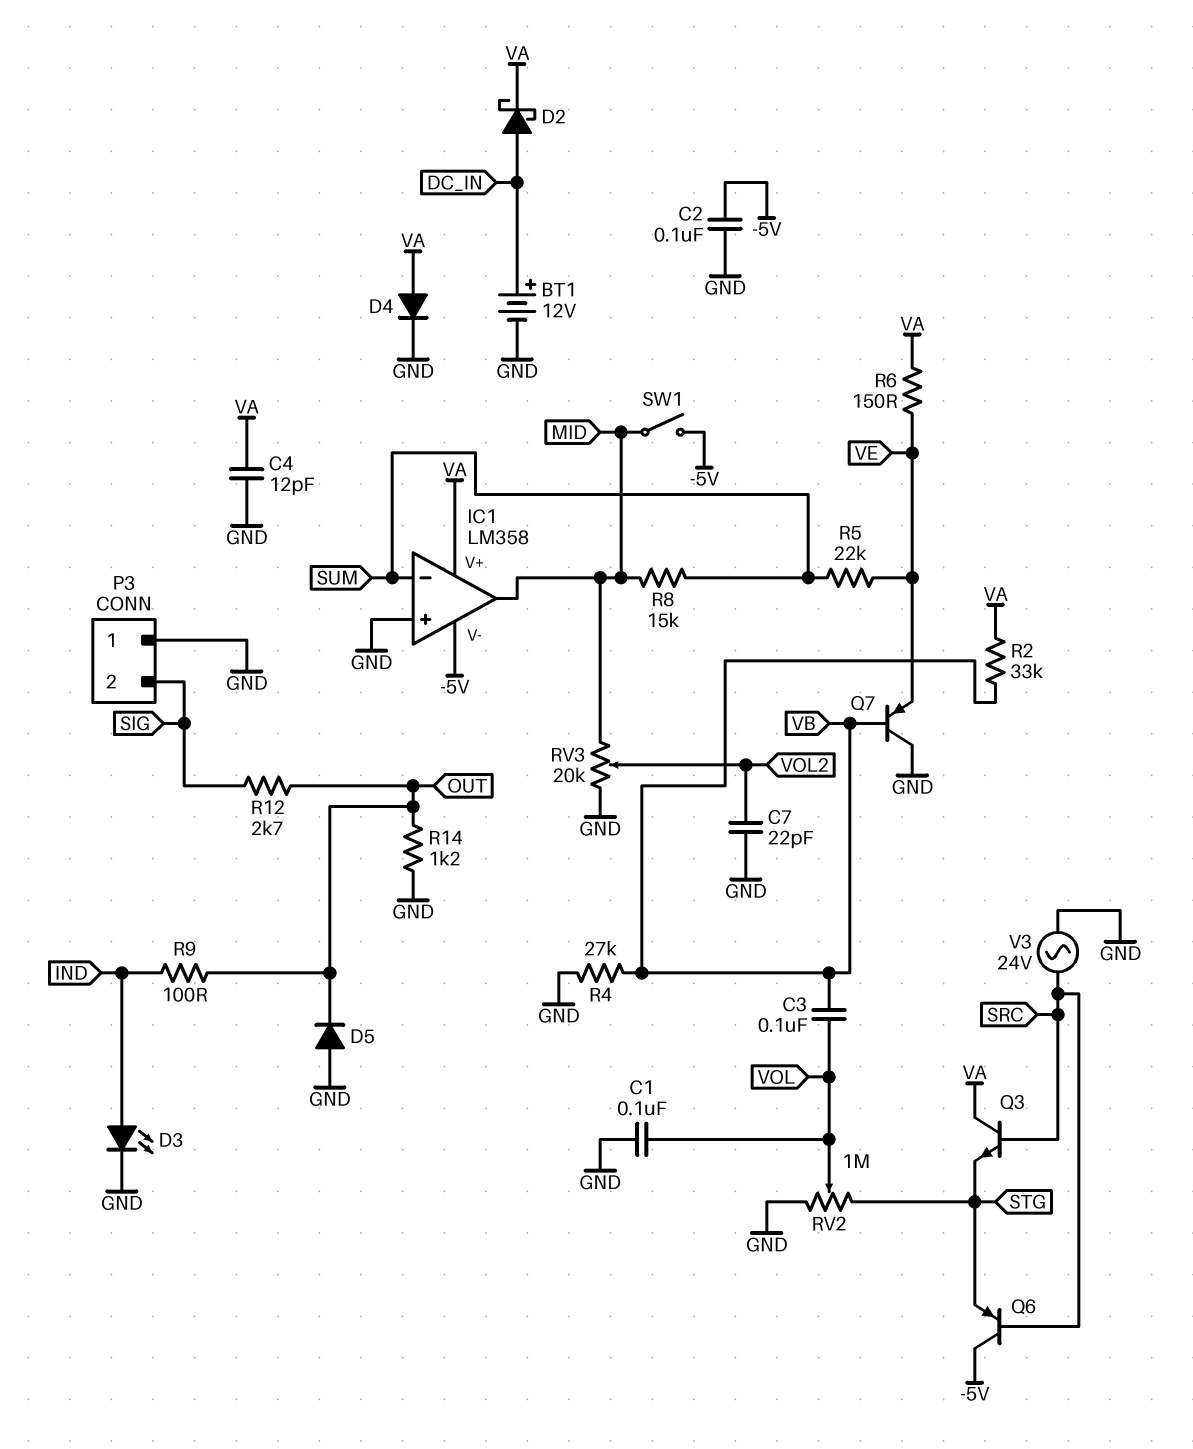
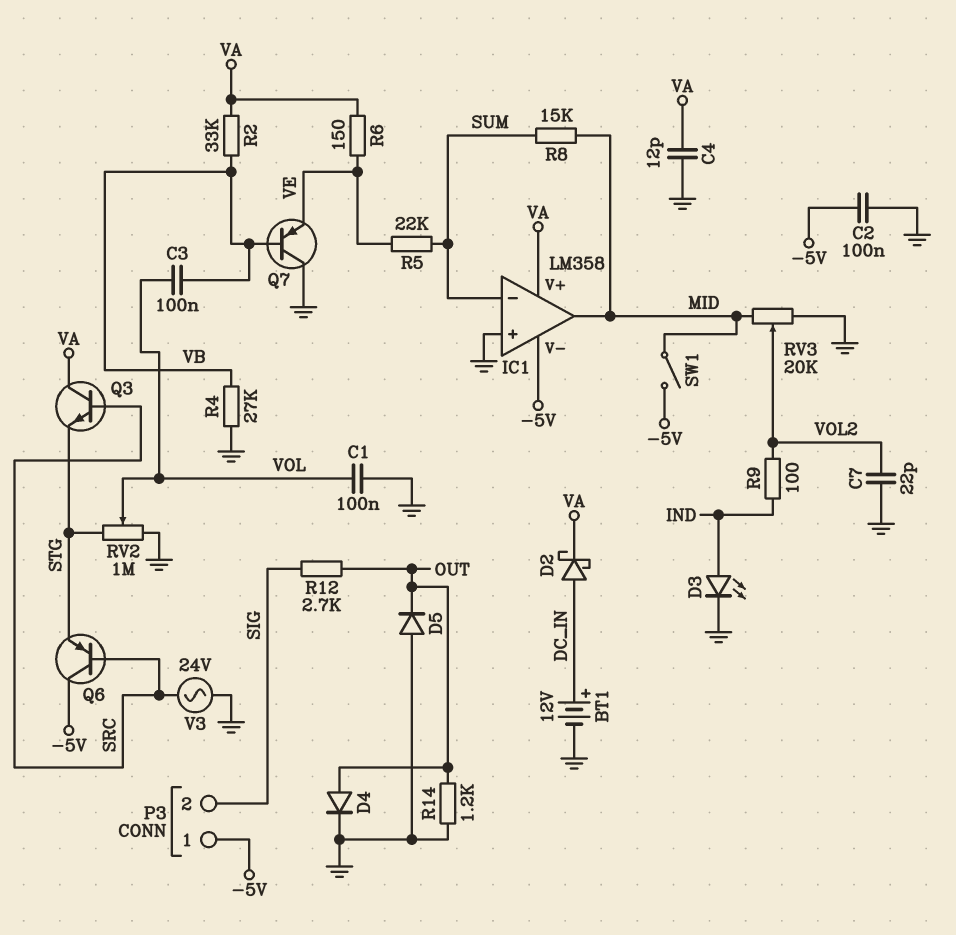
D4: diode (A VA, K GND) -> diode (A OUT, K GND)
P3 pin 1: GND -> -5V
R9: 100 (IND, OUT) -> 100 (IND, VOL2)

